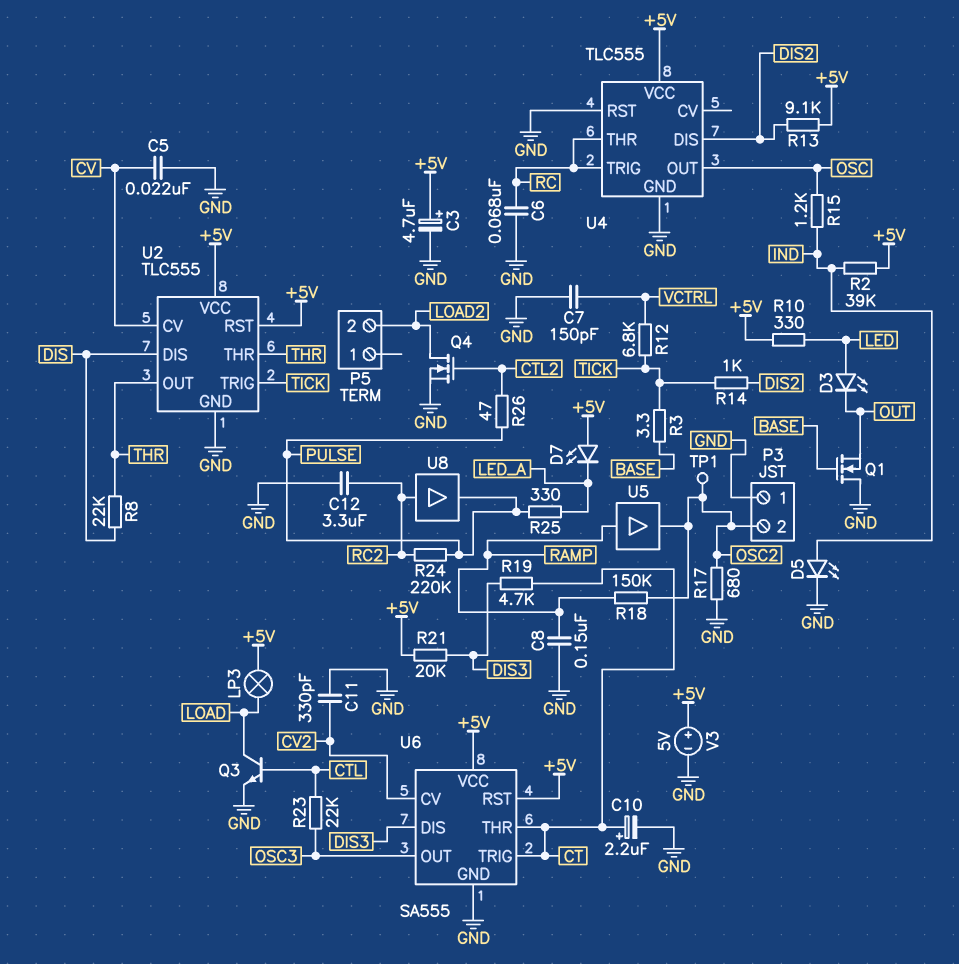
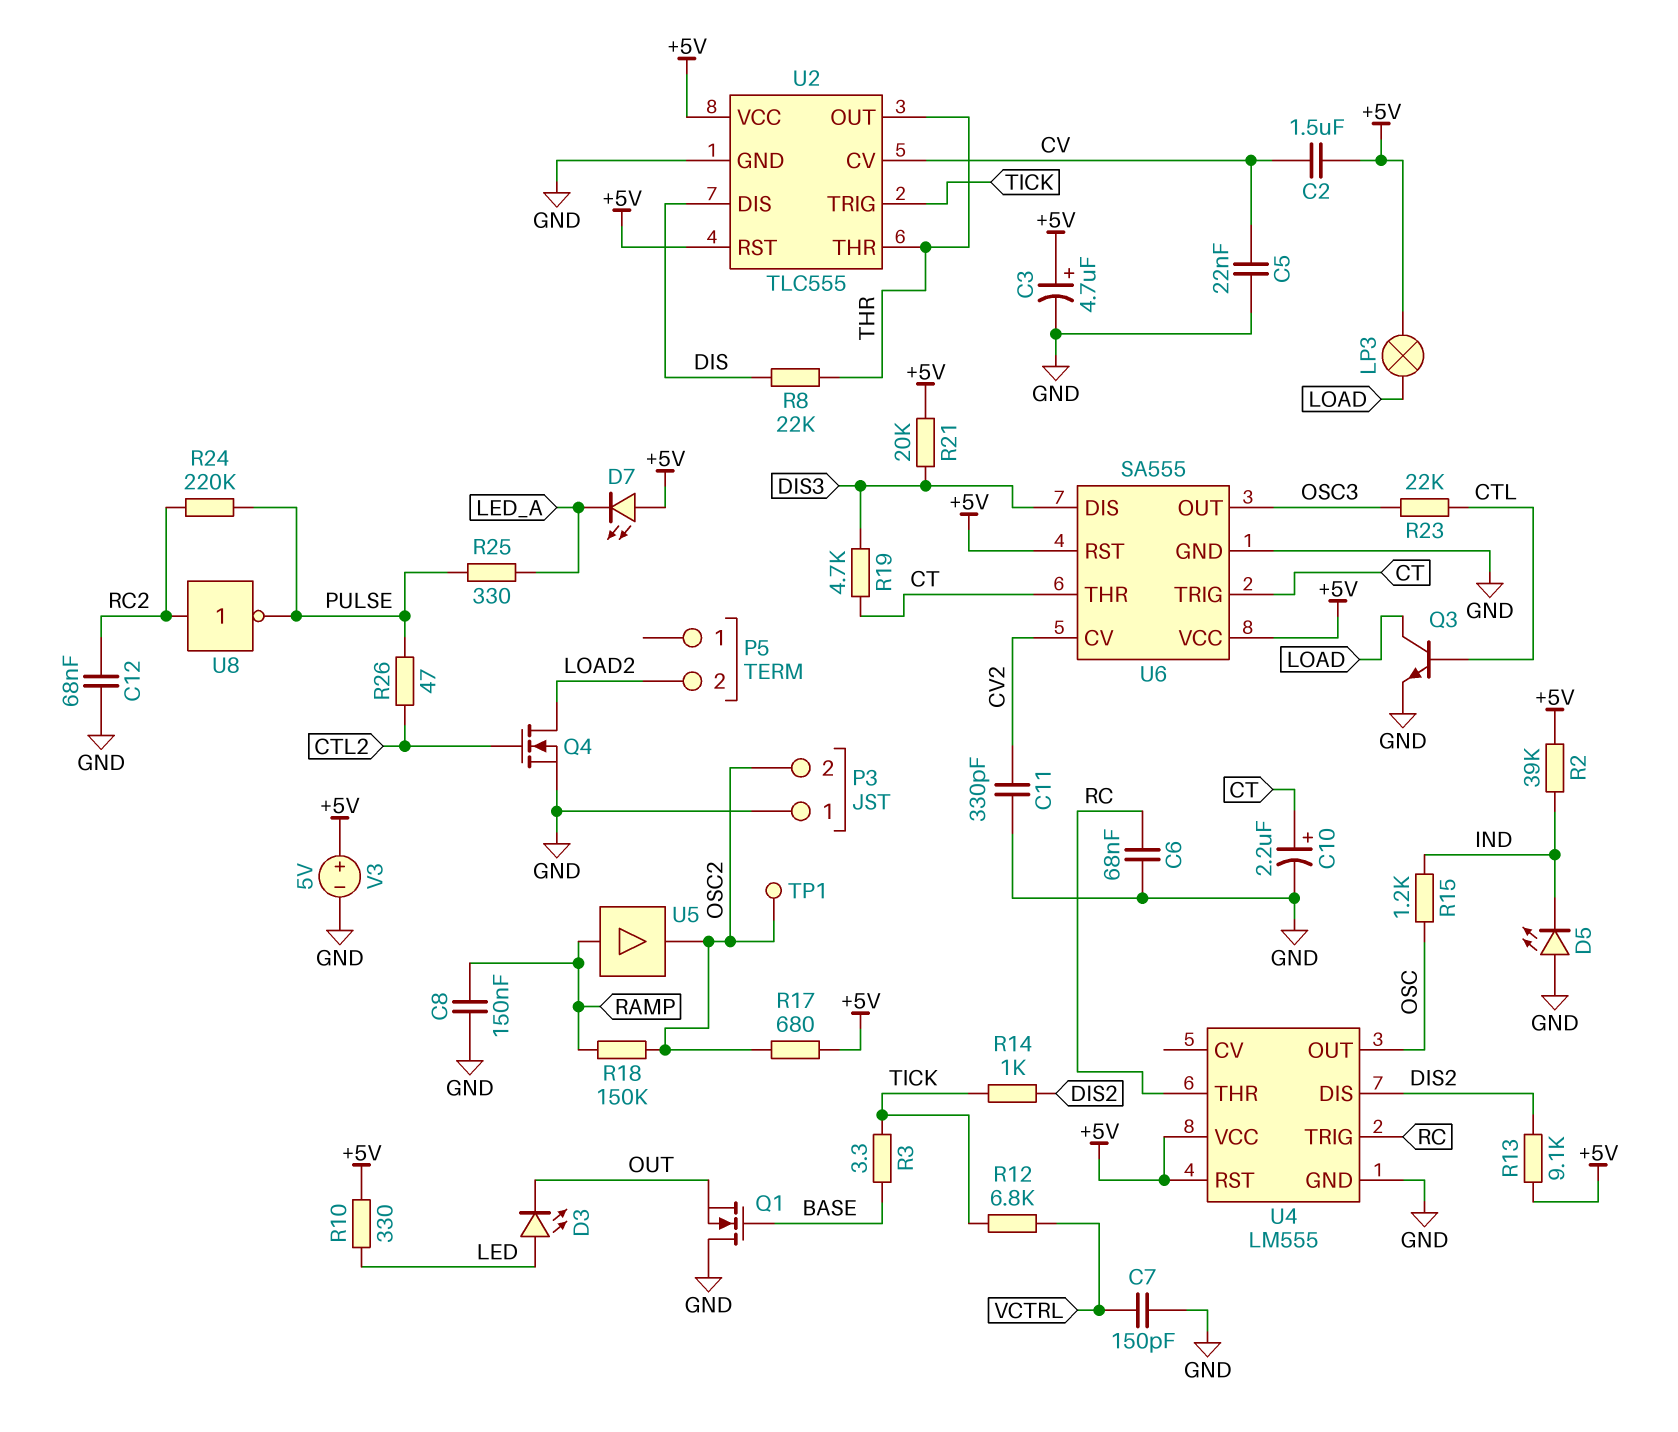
C2: none -> 1.5uF (+5V, CV)
C12: 3.3uF (GND, RC2) -> 68nF (GND, RC2)
D5: LED (A IND, K GND) -> LED (A GND, K IND)
R17: 680 (GND, OSC2) -> 680 (+5V, OSC2)
U4: TLC555 -> LM555
U4 pin RST: GND -> +5V
U8: buffer (in RC2, out PULSE) -> NOT (in RC2, out PULSE)

